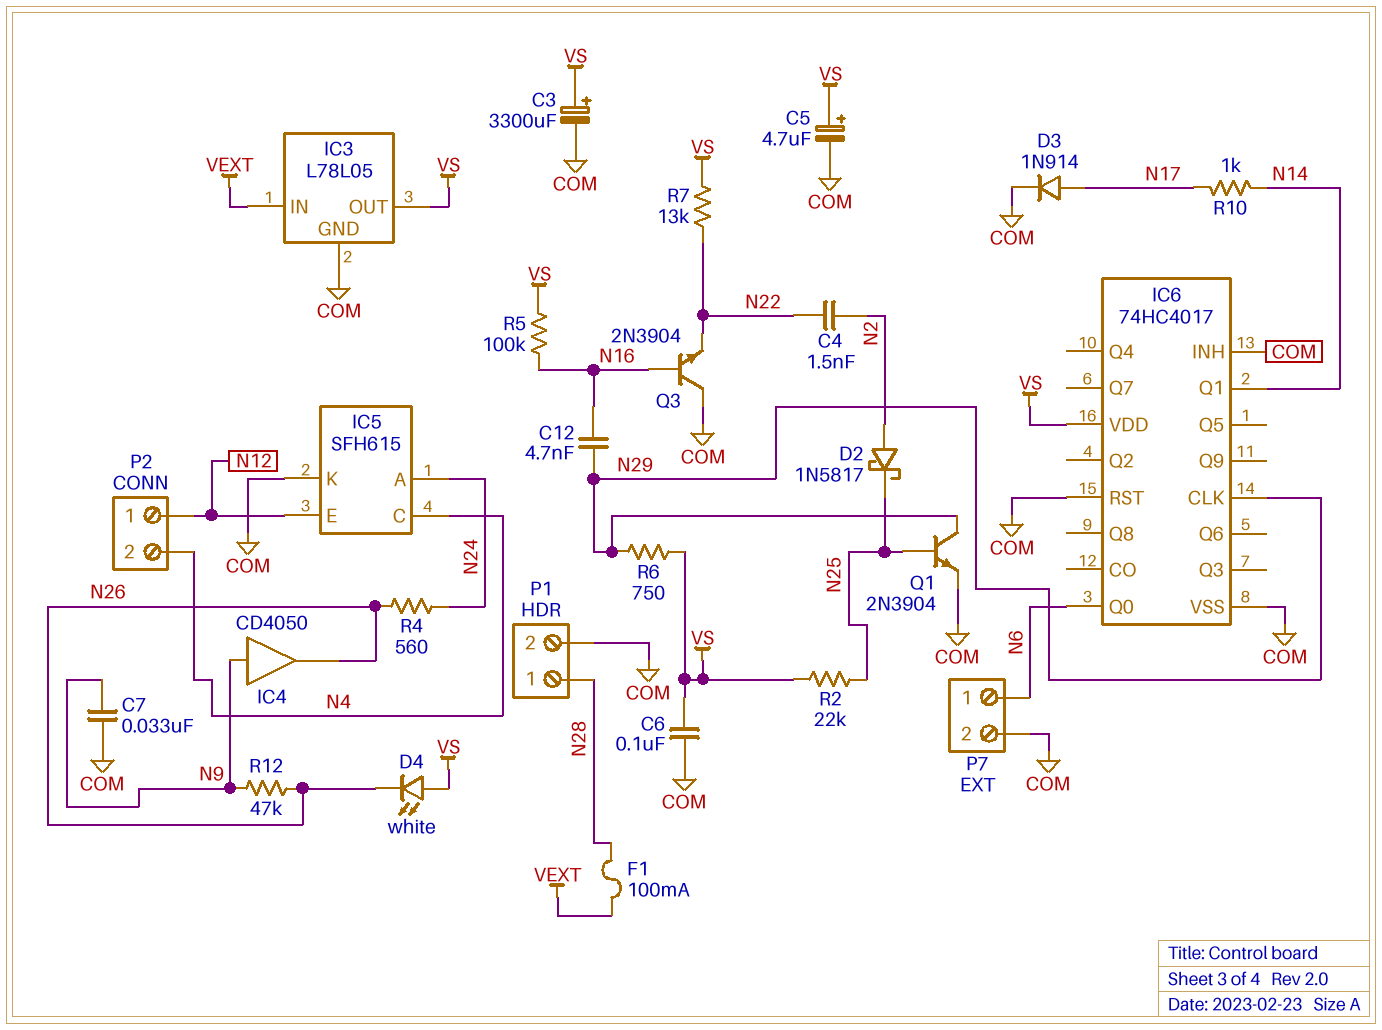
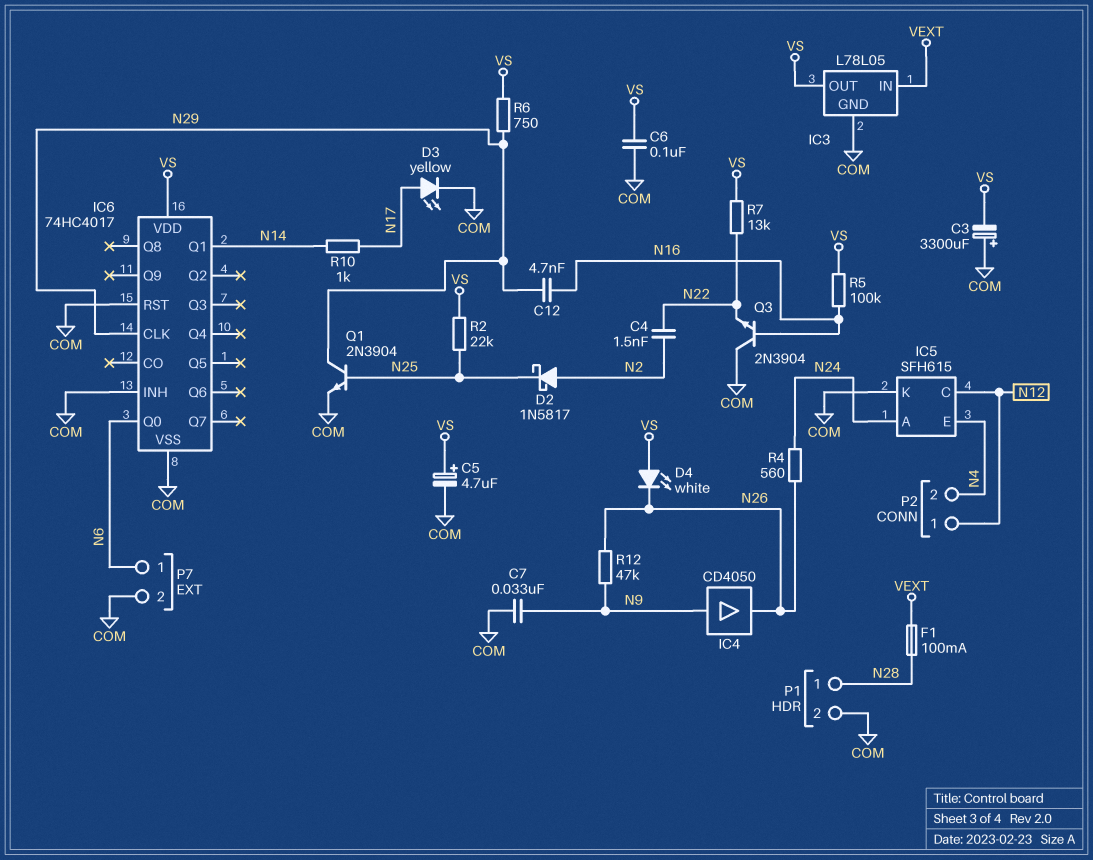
C3: 3300uF (plus VS, minus COM) -> 3300uF (plus COM, minus VS)
D3: diode 1N914 (A N17, K COM) -> LED yellow (A N17, K COM)
IC5 pin C: N4 -> N12
IC5 pin E: N12 -> N4

